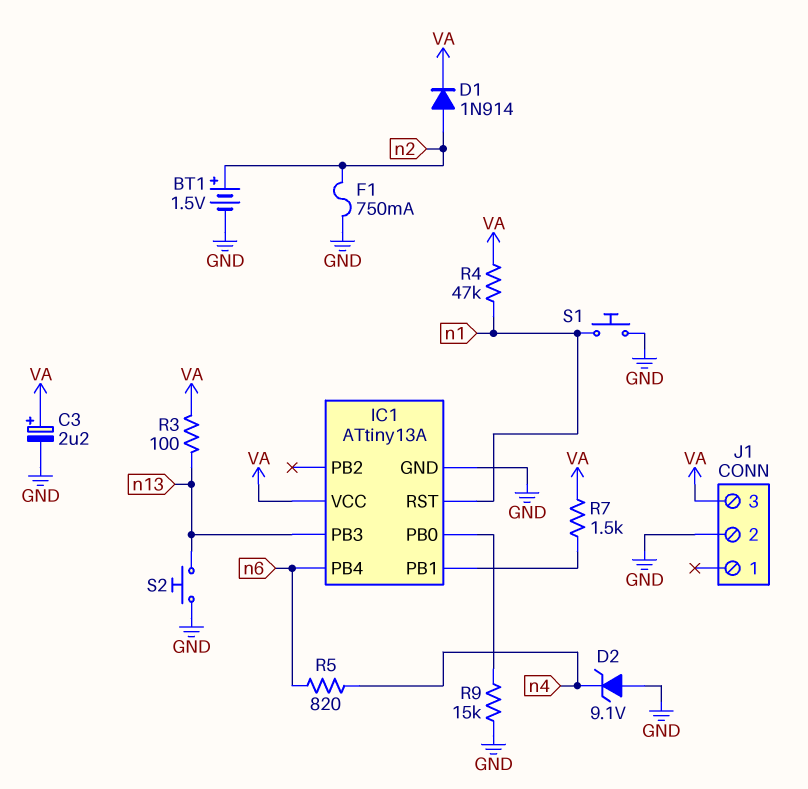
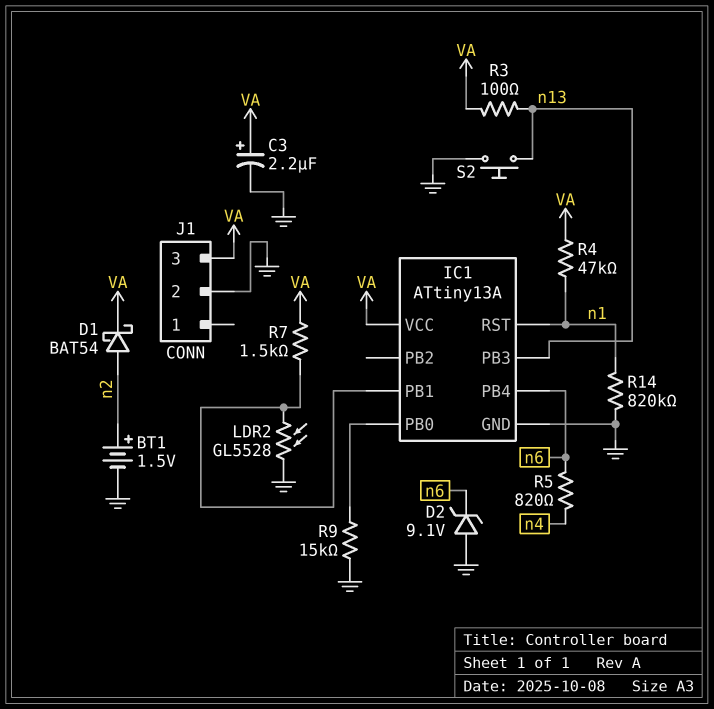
D1: diode 1N914 (A n2, K VA) -> schottky BAT54 (A n2, K VA)
D2: zener 9.1V (A GND, K n4) -> zener 9.1V (A GND, K n6)
F1: 750mA (GND, n2) -> none
LDR2: none -> GL5528 (GND, IC1/PB1)
R14: none -> 820k (GND, n1)
S1: button (GND, n1) -> none

